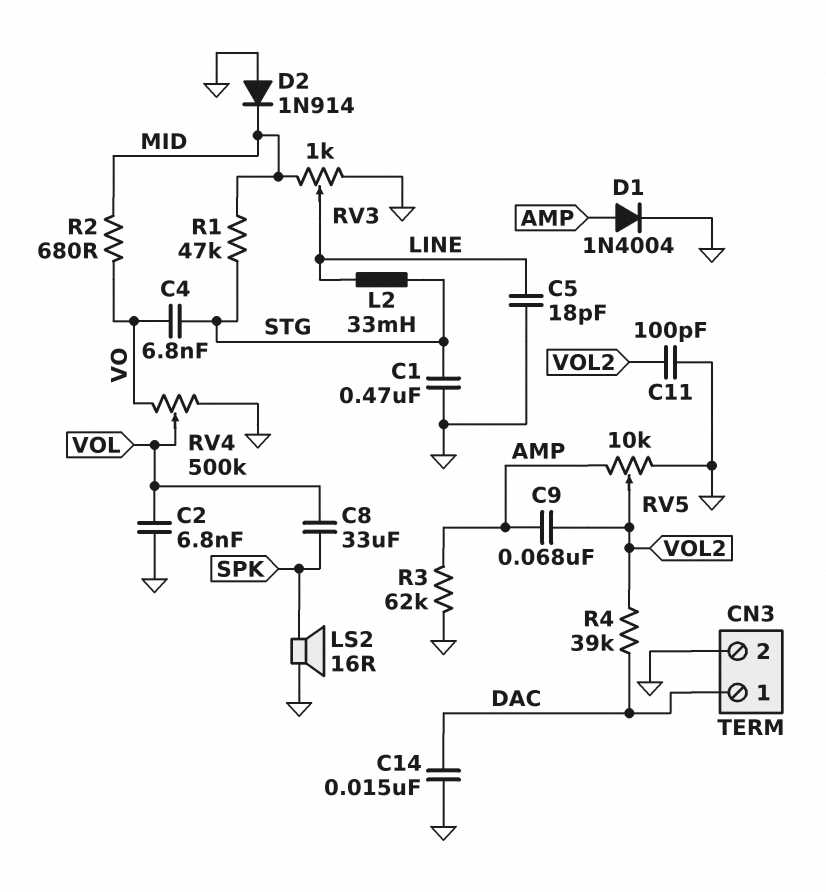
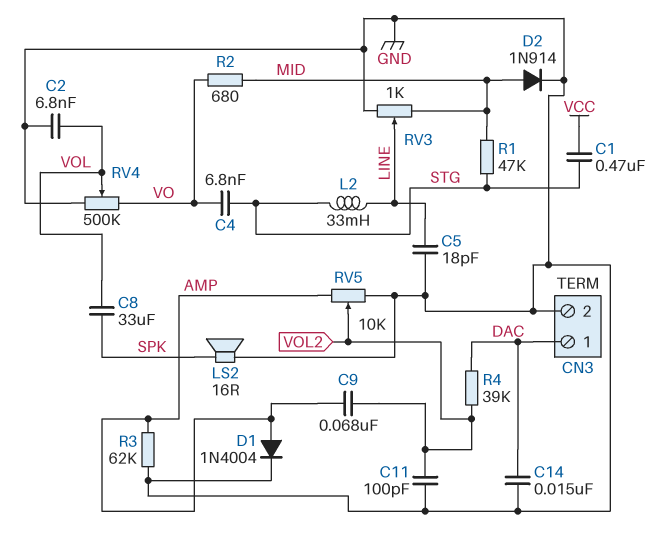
C1: 470nF (GND, STG) -> 470nF (STG, VCC)
D2: diode 1N914 (A GND, K MID) -> diode 1N914 (A MID, K GND)

